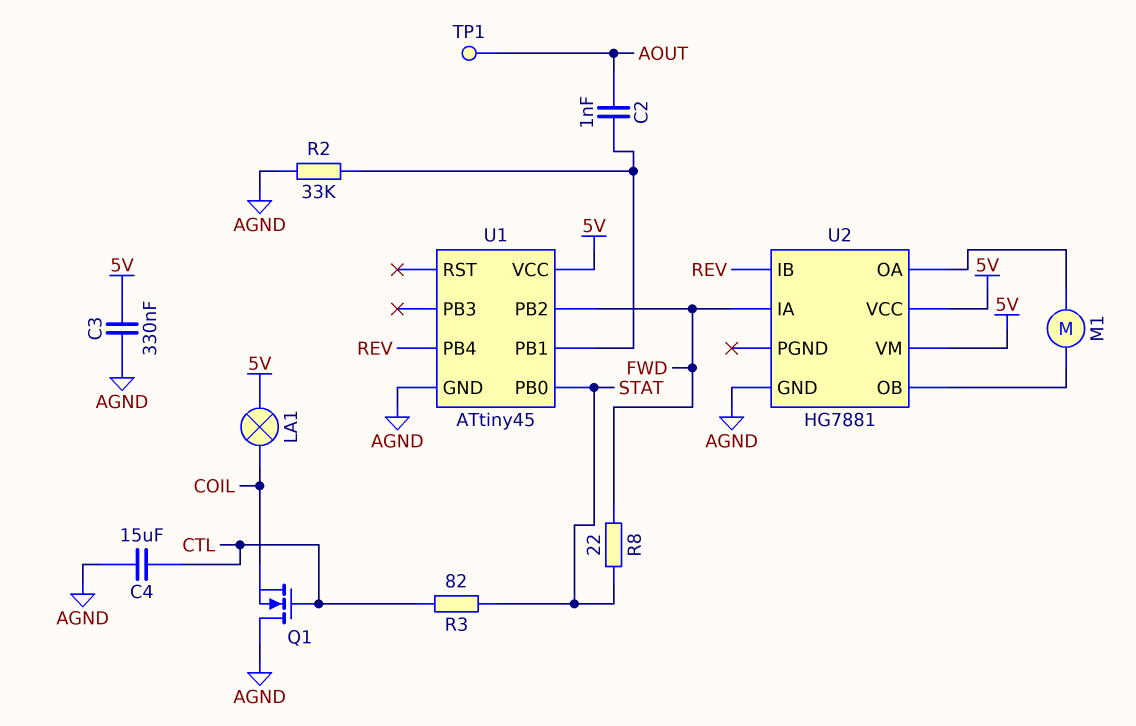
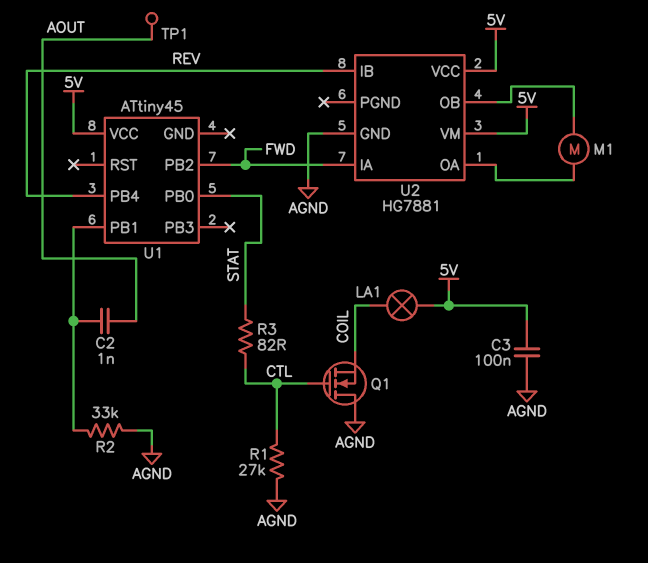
C3: 330nF (5V, AGND) -> 100nF (5V, AGND)
C4: 15uF (AGND, CTL) -> none
R1: none -> 27k (AGND, CTL)
R8: 22 (FWD, STAT) -> none
U1 pin GND: AGND -> none

